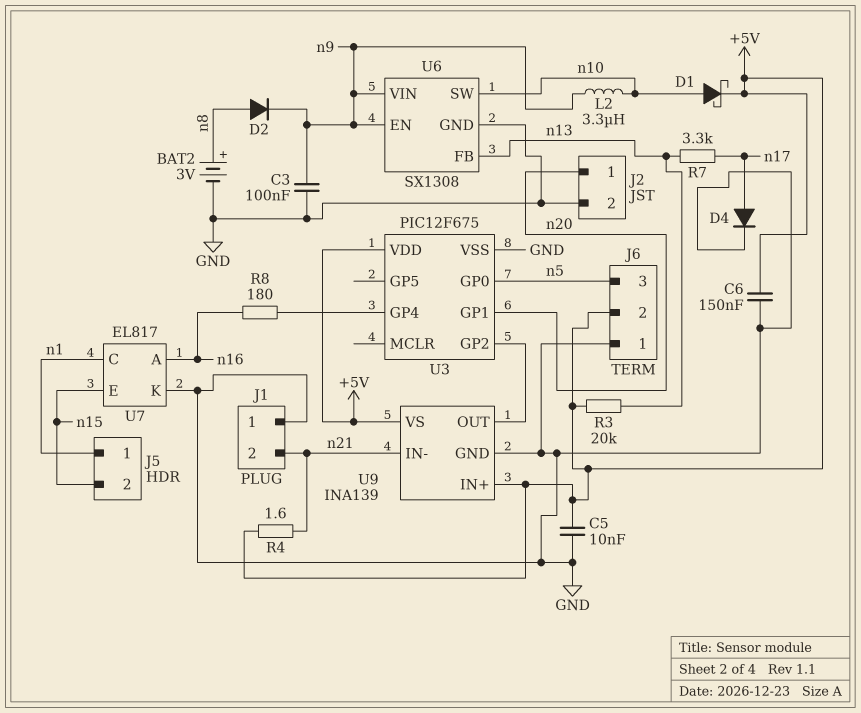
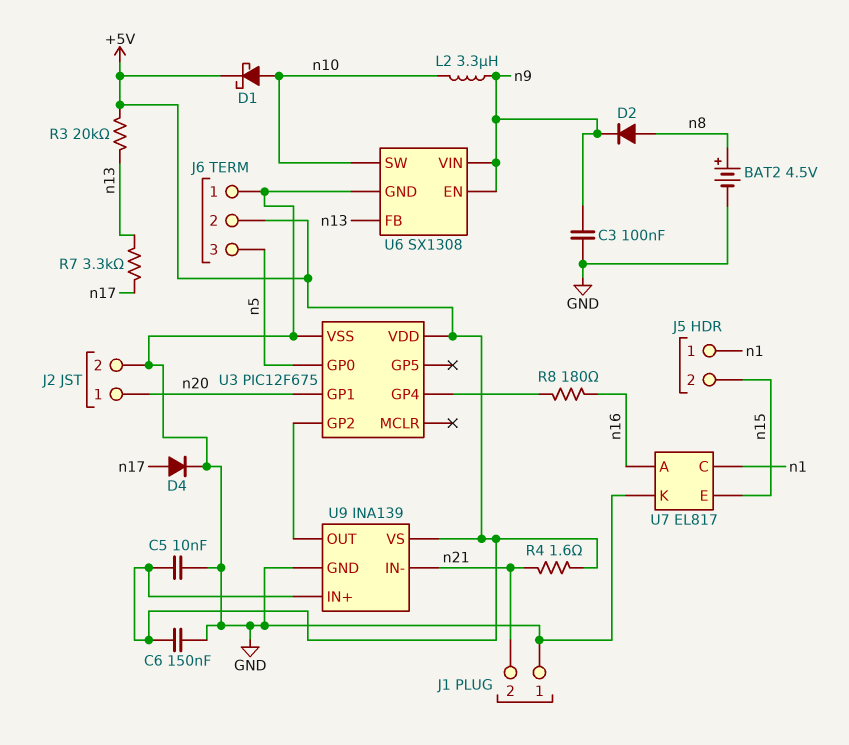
BAT2: 3V (plus n8, minus GND) -> 4.5V (plus n8, minus GND)

